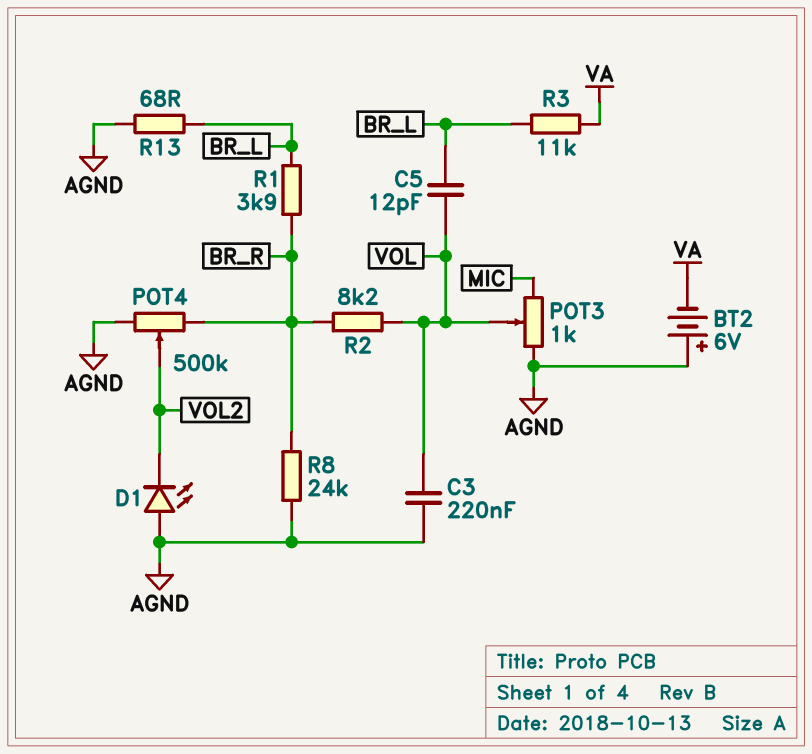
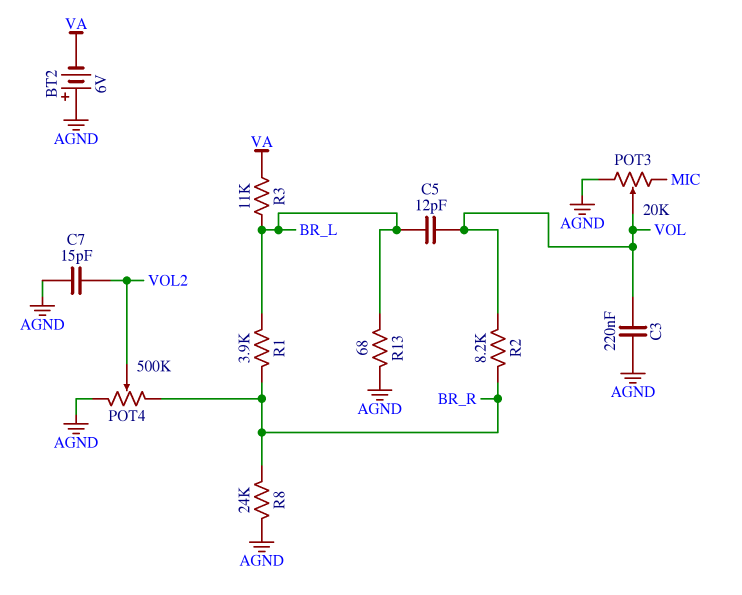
C7: none -> 15pF (AGND, VOL2)
D1: LED (A AGND, K VOL2) -> none
POT3: 1k (AGND, MIC, wiper VOL) -> 20k (AGND, MIC, wiper VOL)

